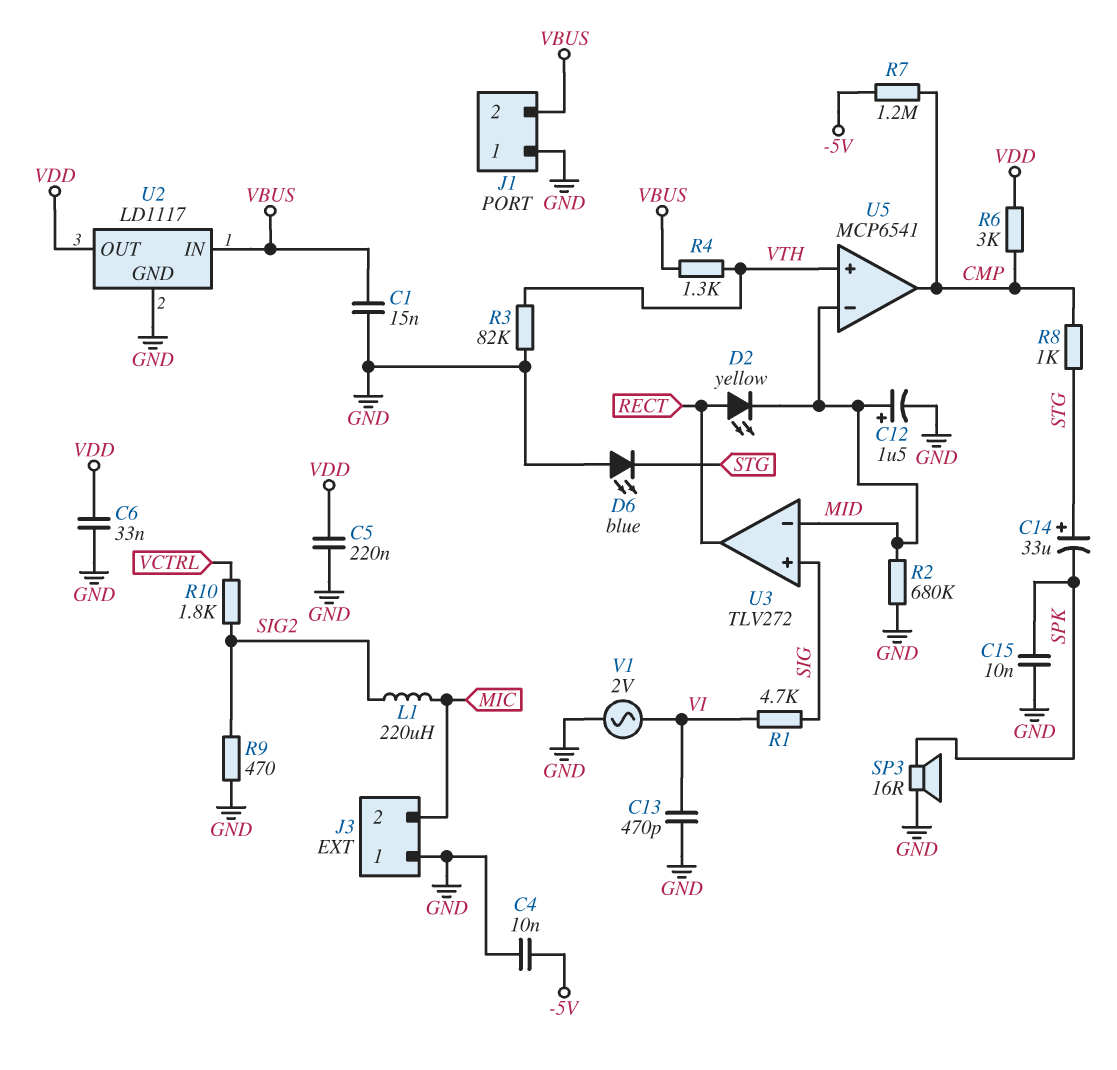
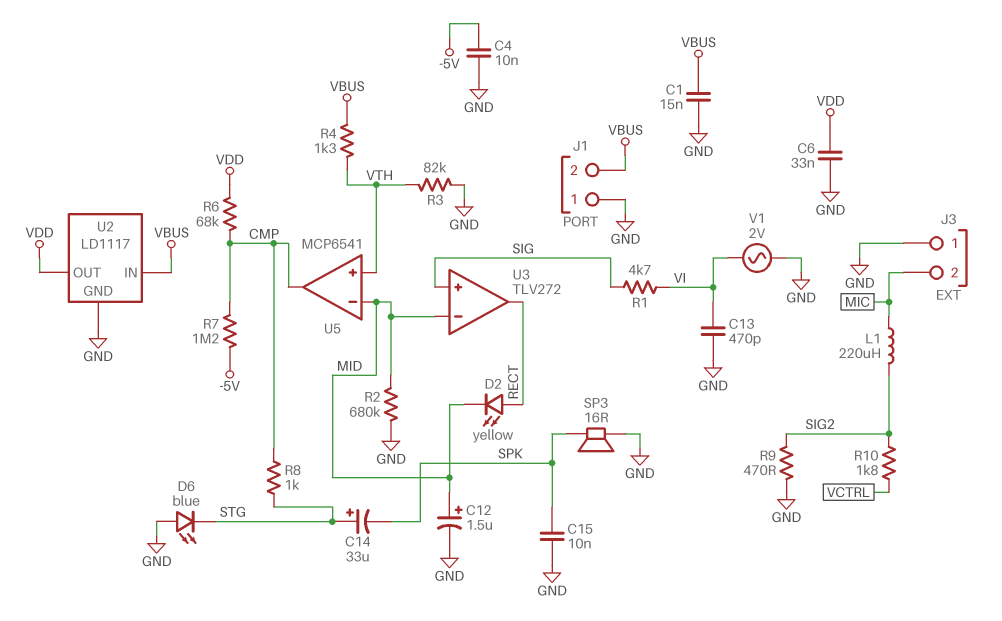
C5: 220nF (GND, VDD) -> none
R6: 3k (CMP, VDD) -> 68k (CMP, VDD)

